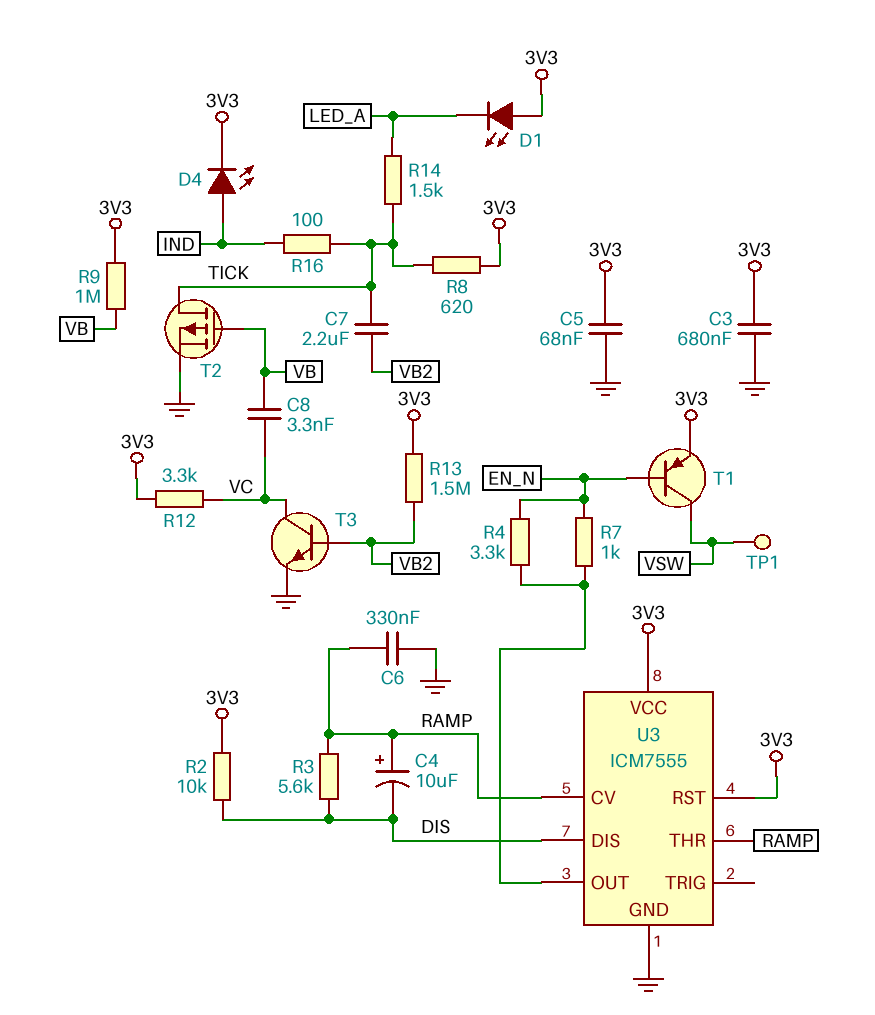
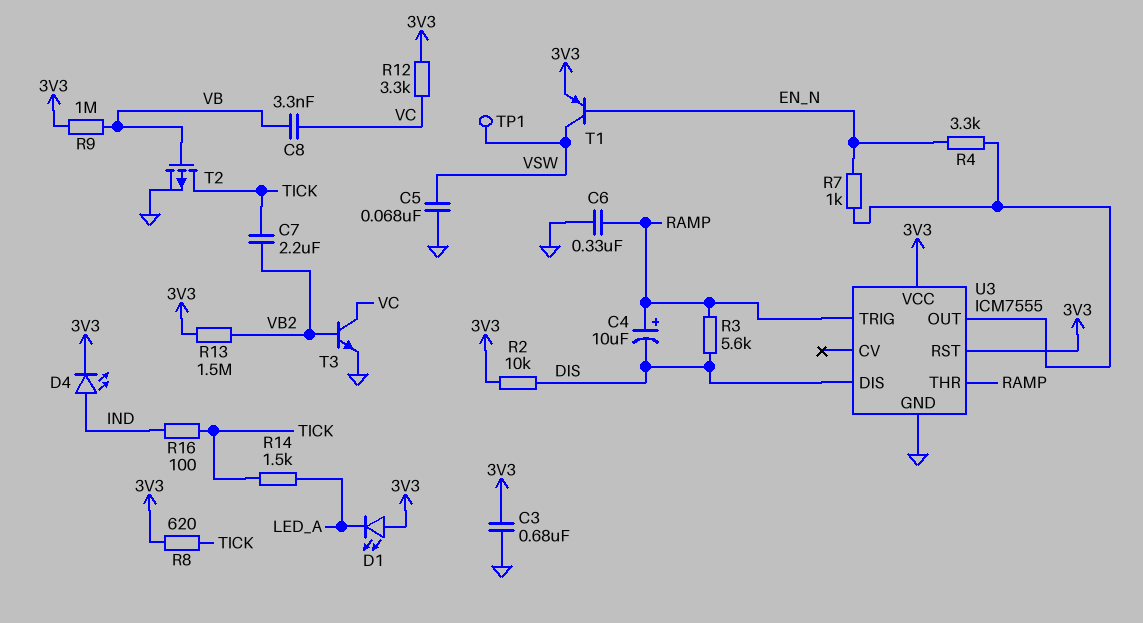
C5: 68nF (3V3, GND) -> 68nF (GND, VSW)
U3 pin CV: RAMP -> none
U3 pin TRIG: none -> RAMP

